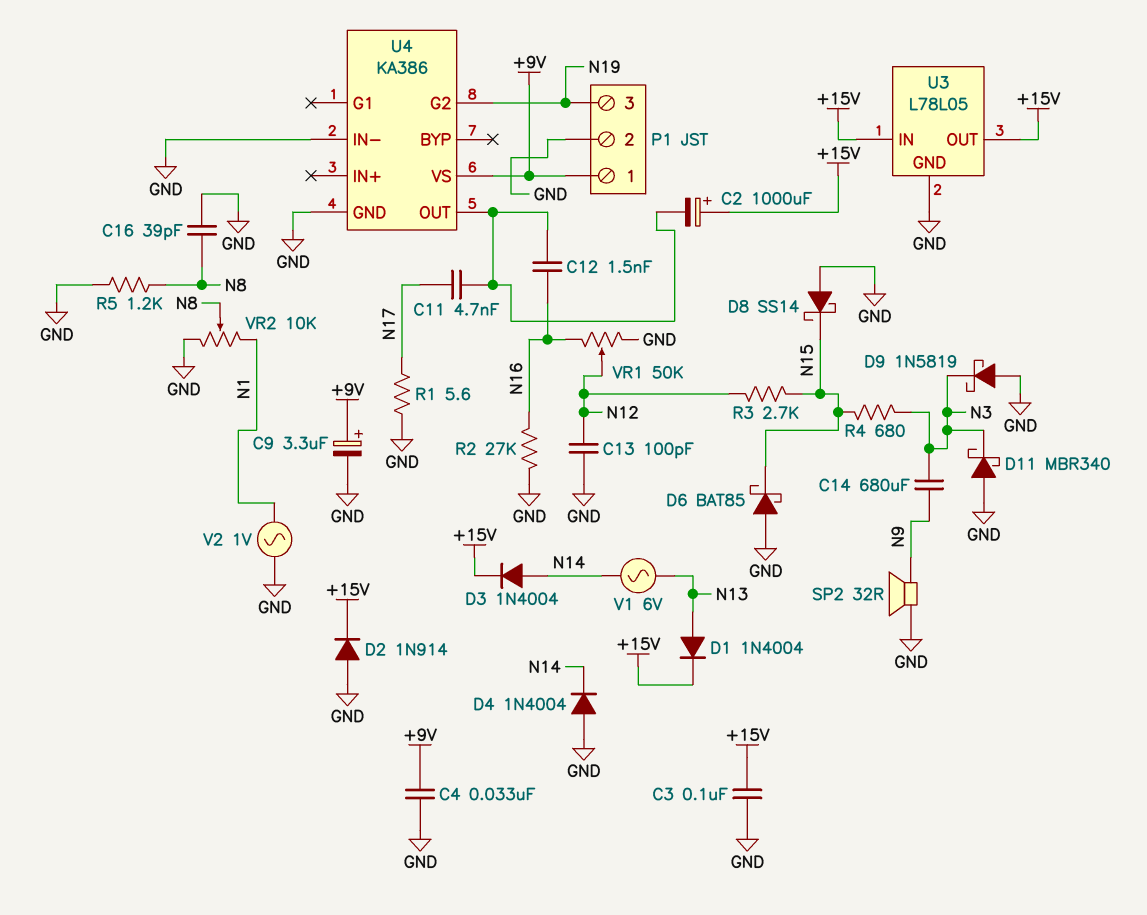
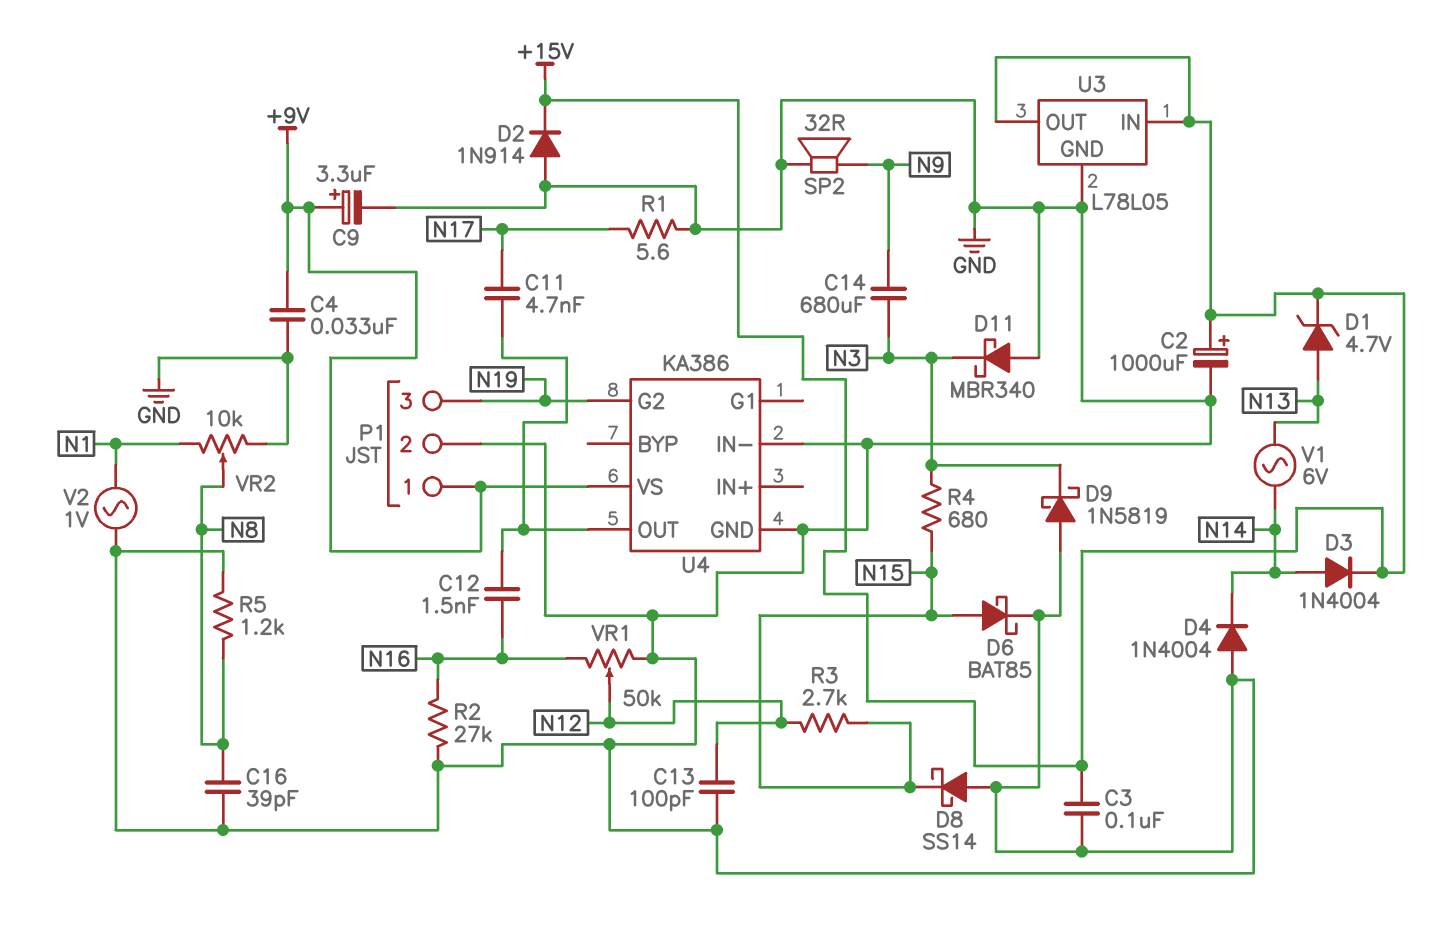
C2: 1000uF (plus +15V, minus U4/OUT) -> 1000uF (plus +15V, minus GND)
D1: diode 1N4004 (A N13, K +15V) -> zener 4.7V (A N13, K +15V)
D6: schottky BAT85 (A GND, K N15) -> schottky BAT85 (A N15, K GND)

